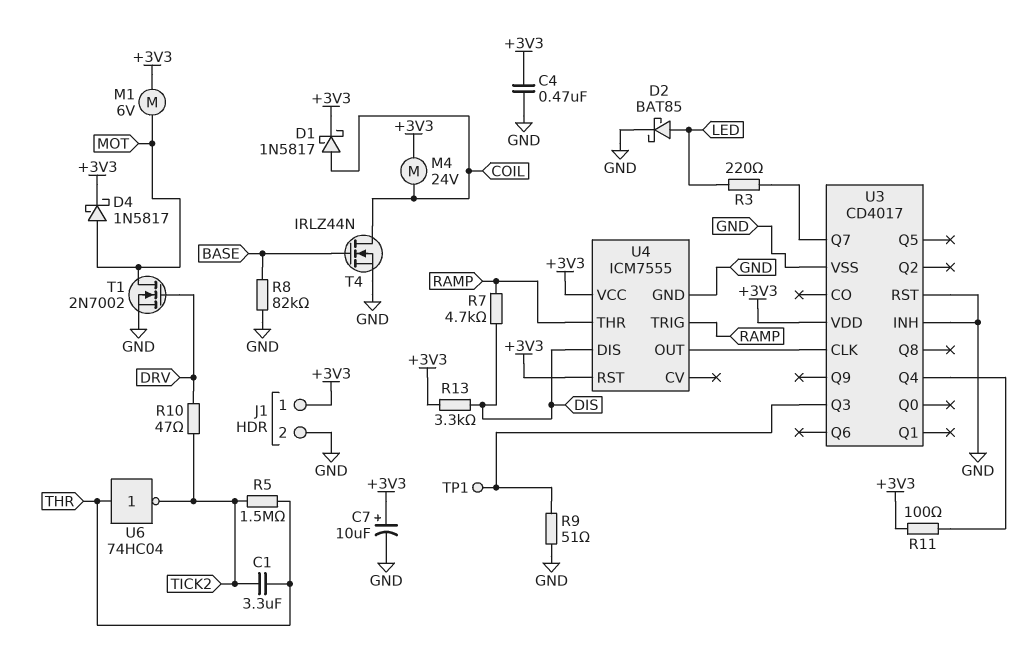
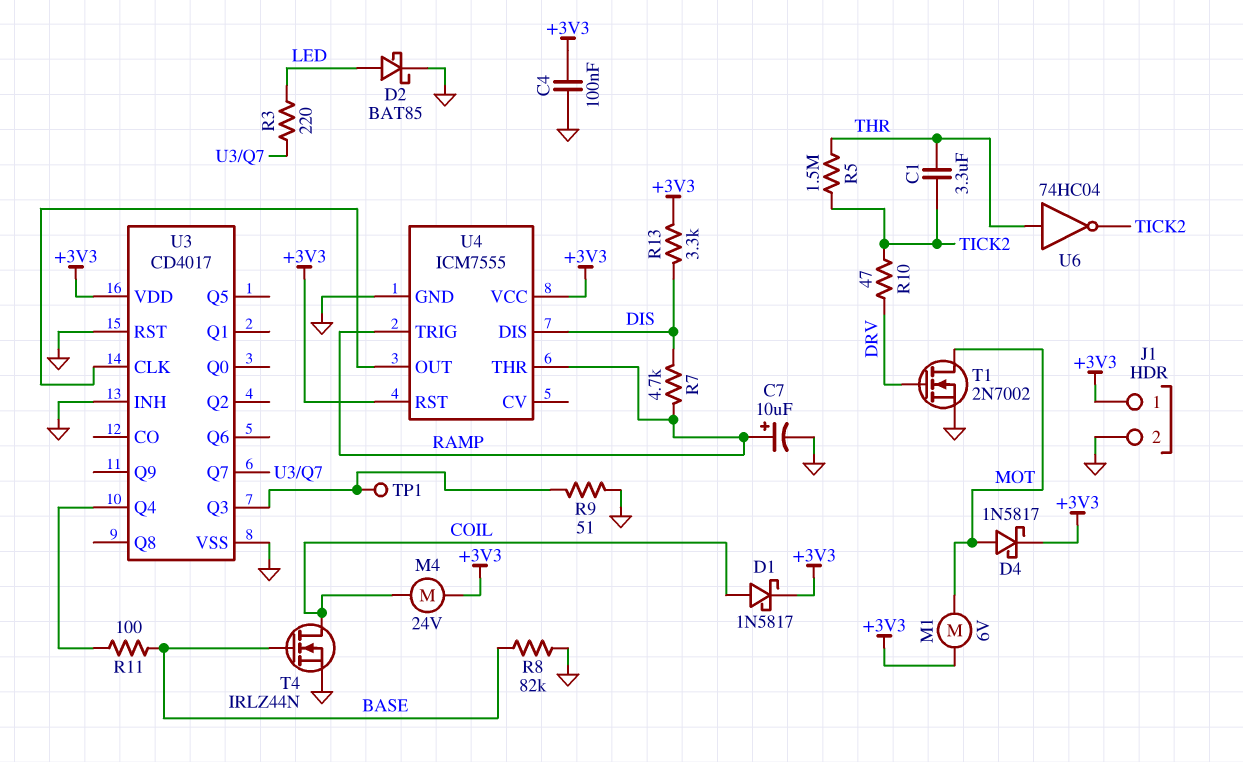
C4: 470nF (+3V3, GND) -> 100nF (+3V3, GND)
C7: 10uF (plus +3V3, minus GND) -> 10uF (plus RAMP, minus GND)
R11: 100 (+3V3, U3/Q4) -> 100 (BASE, U3/Q4)

